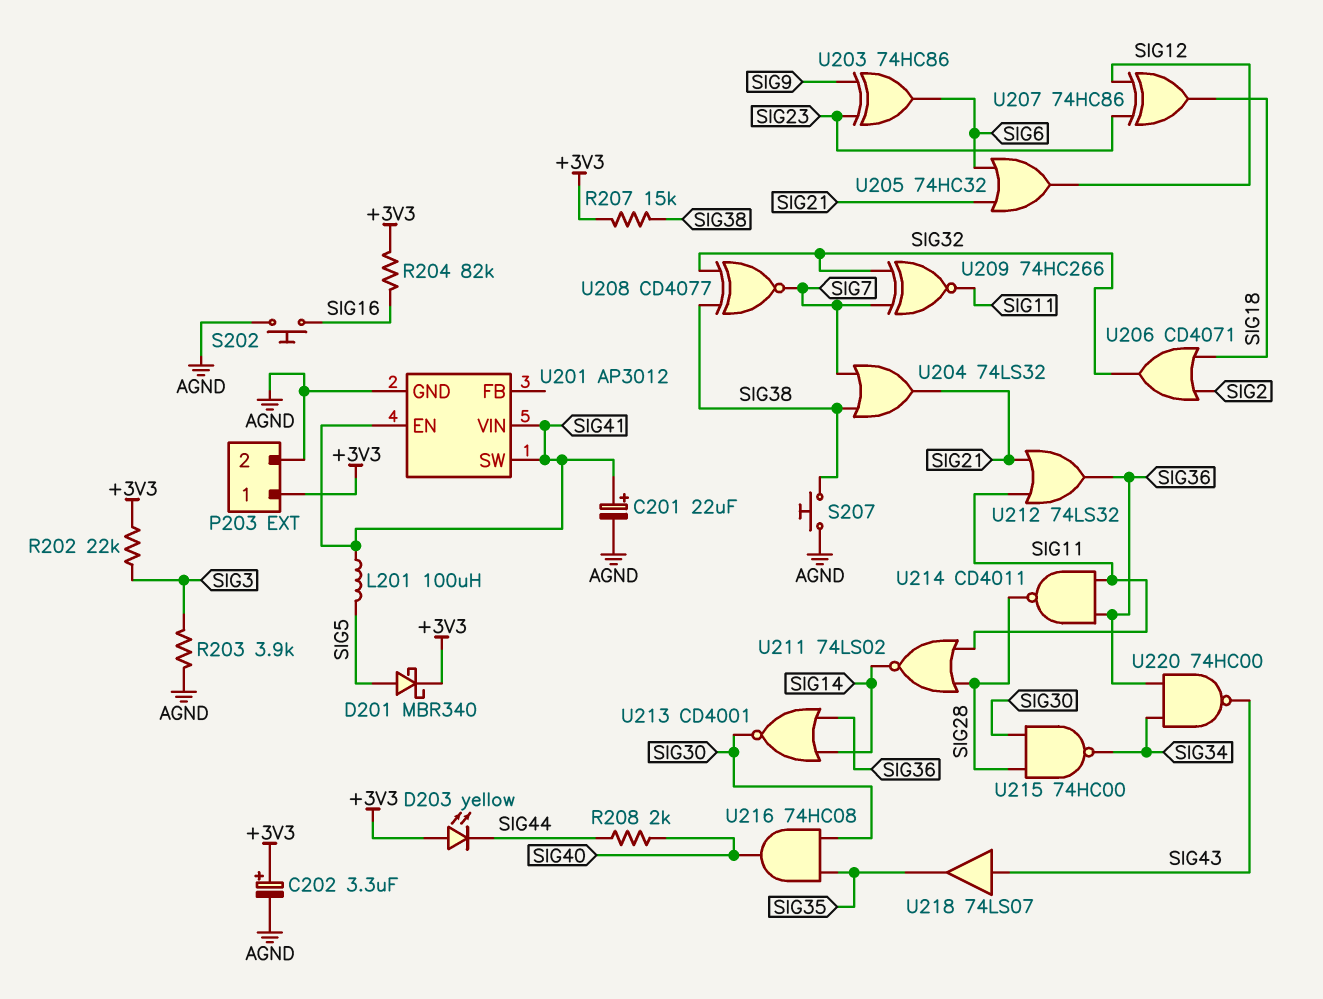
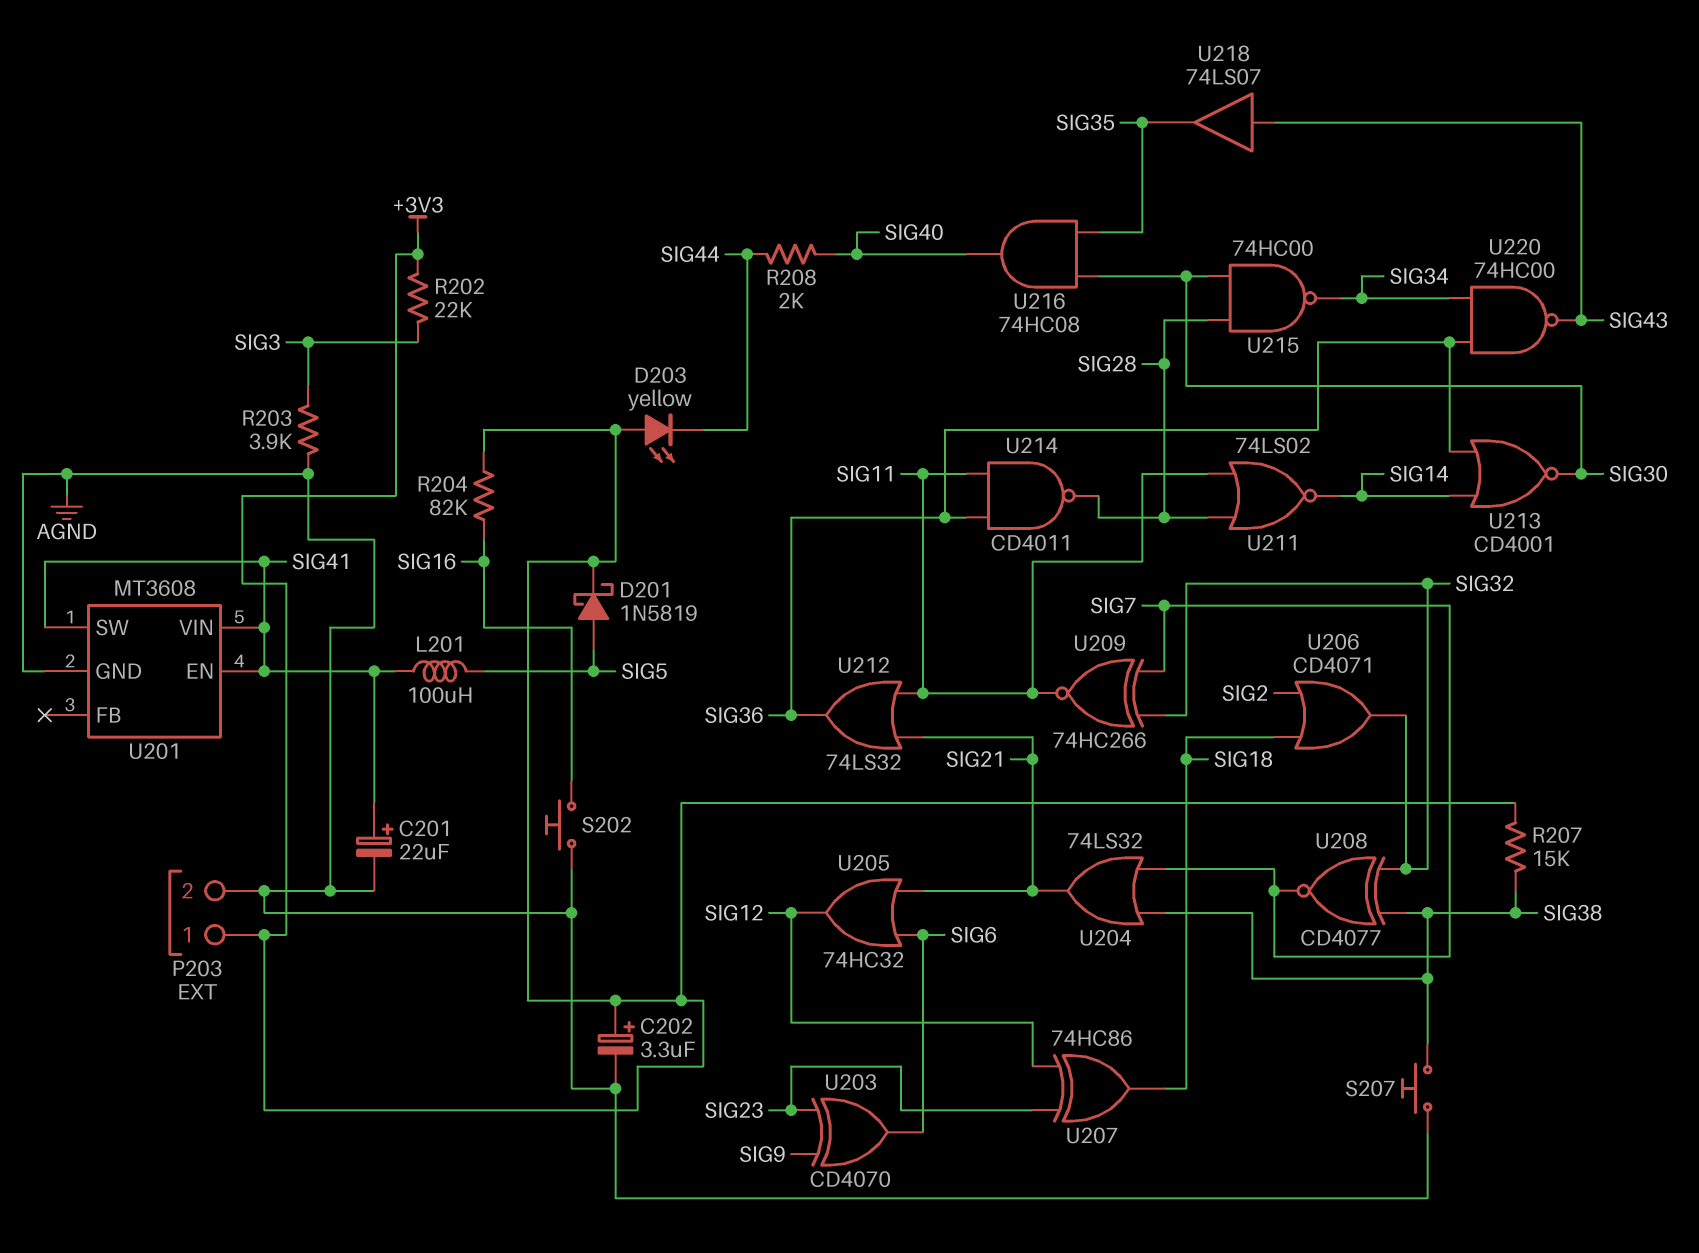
D201: schottky MBR340 (A SIG5, K +3V3) -> schottky 1N5819 (A SIG5, K +3V3)
U201: AP3012 -> MT3608
U203: XOR 74HC86 (in SIG9, in SIG23, out SIG6) -> XOR CD4070 (in SIG9, in SIG23, out SIG6)

